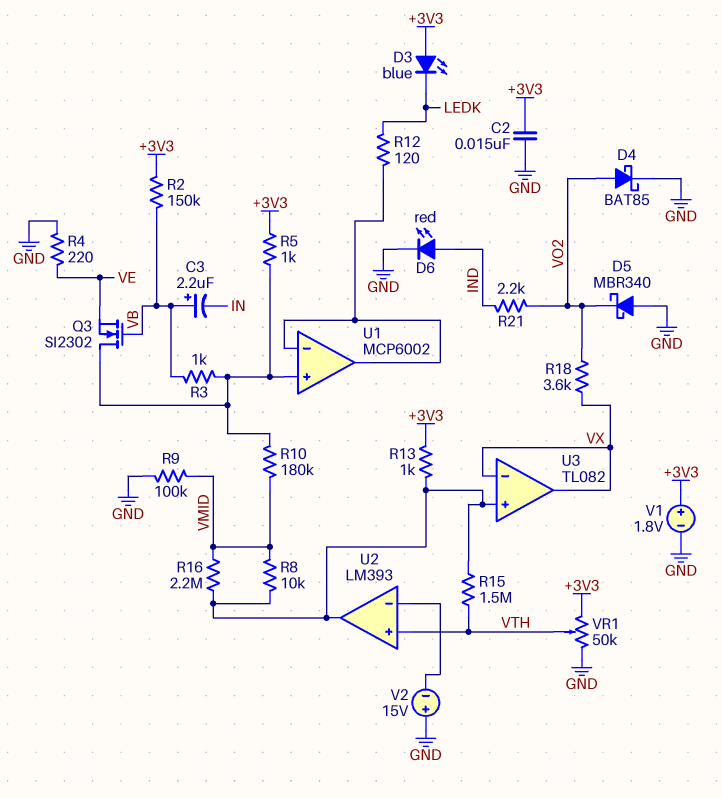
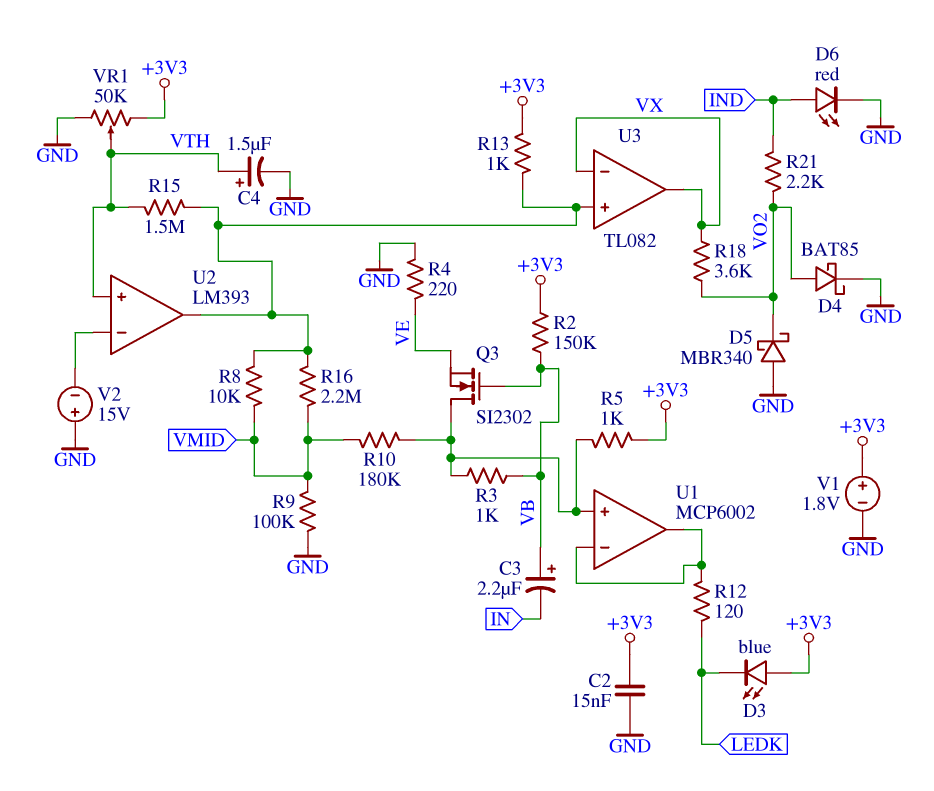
C4: none -> 1.5uF (plus VTH, minus GND)

